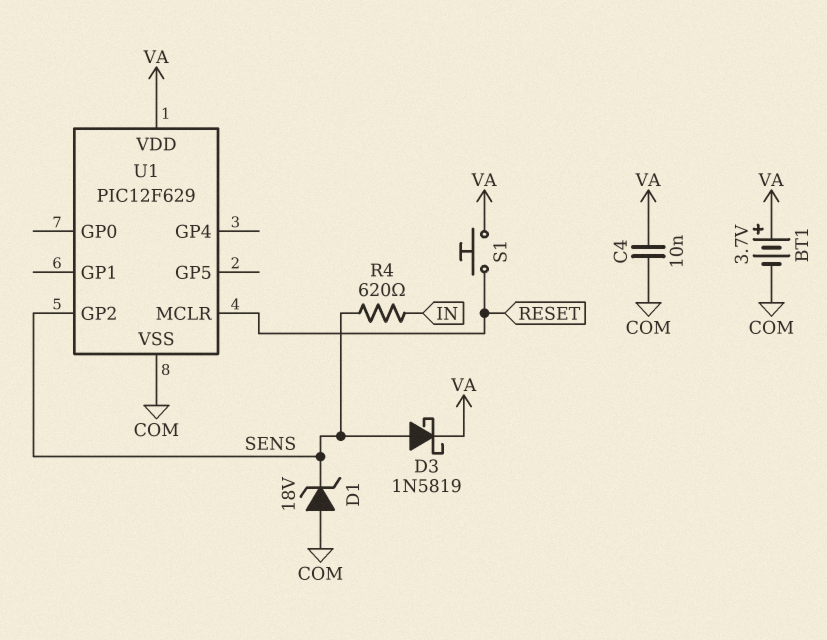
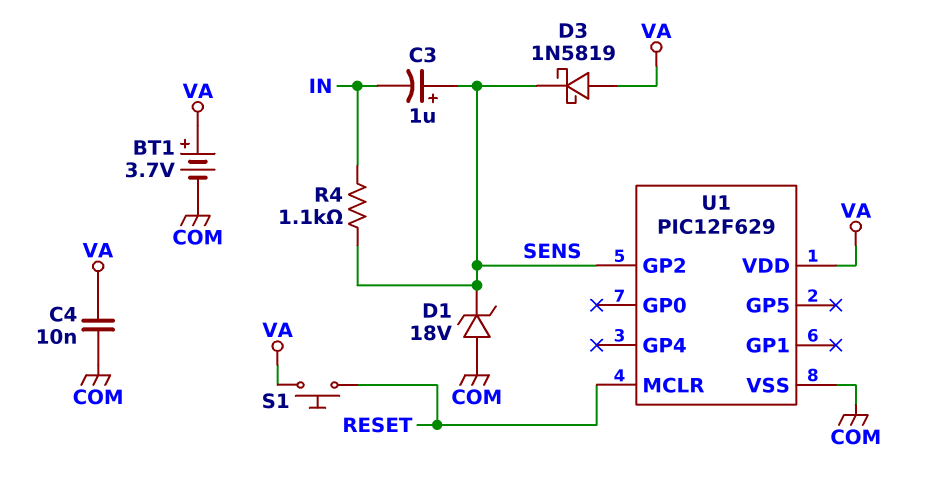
C3: none -> 1uF (plus SENS, minus IN)
D3: schottky 1N5819 (A SENS, K VA) -> schottky 1N5819 (A VA, K SENS)
R4: 620 (IN, SENS) -> 1.1k (IN, SENS)

